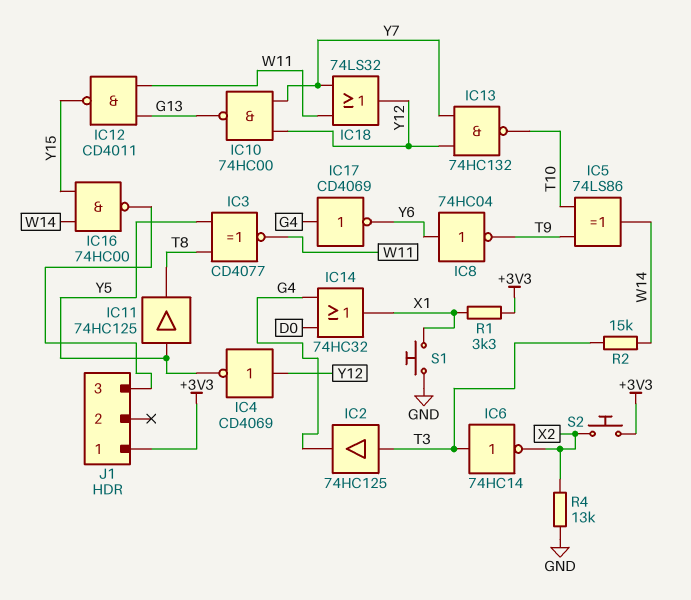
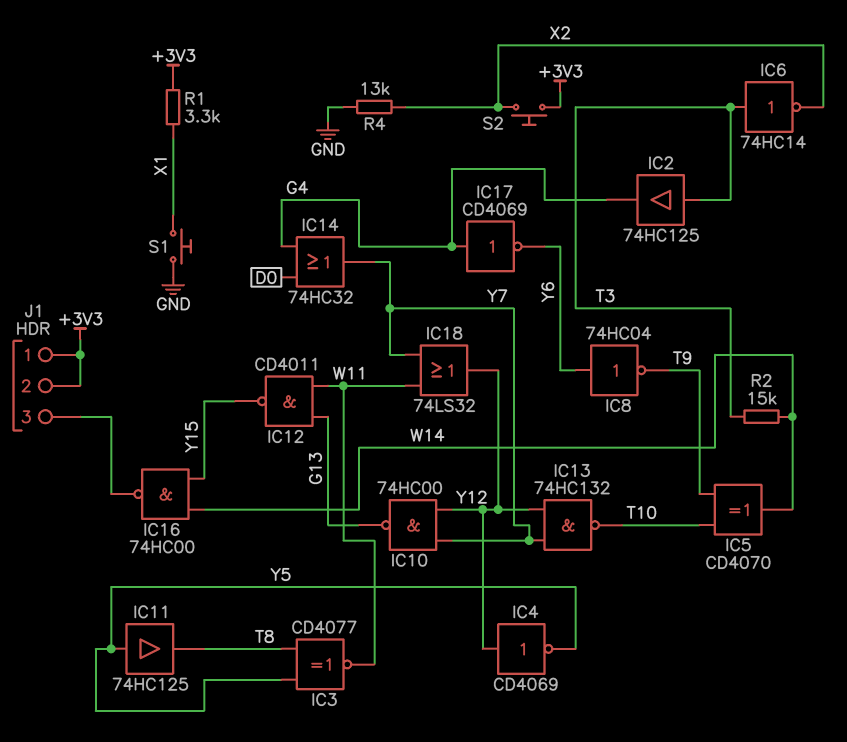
IC5: XOR 74LS86 (in T9, in T10, out W14) -> XOR CD4070 (in T9, in T10, out W14)
IC14: OR 74HC32 (in D0, in G4, out X1) -> OR 74HC32 (in D0, in G4, out Y7)
J1 pin 2: none -> +3V3

